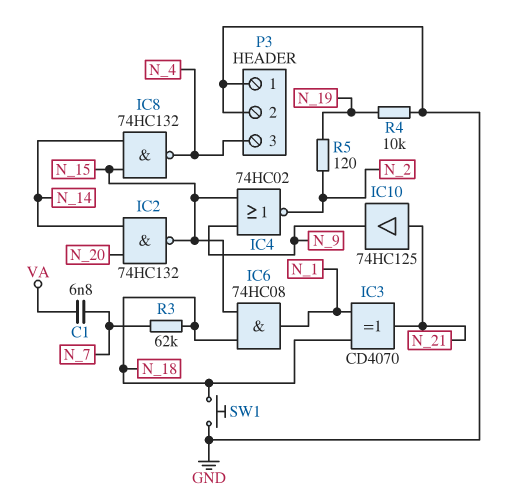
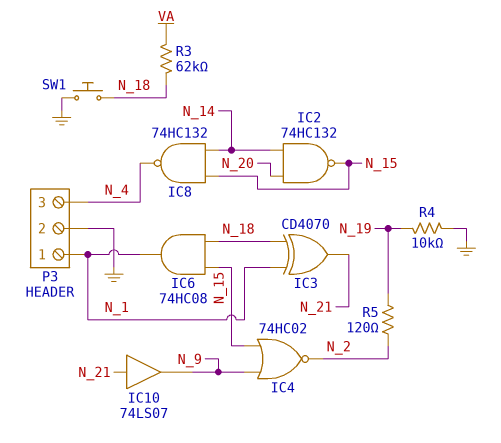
C1: 6.8nF (N_7, VA) -> none
IC10: buffer 74HC125 (in N_21, out N_9) -> buffer 74LS07 (in N_21, out N_9)
P3 pin 1: GND -> N_1
R3: 62k (N_7, N_18) -> 62k (N_18, VA)

